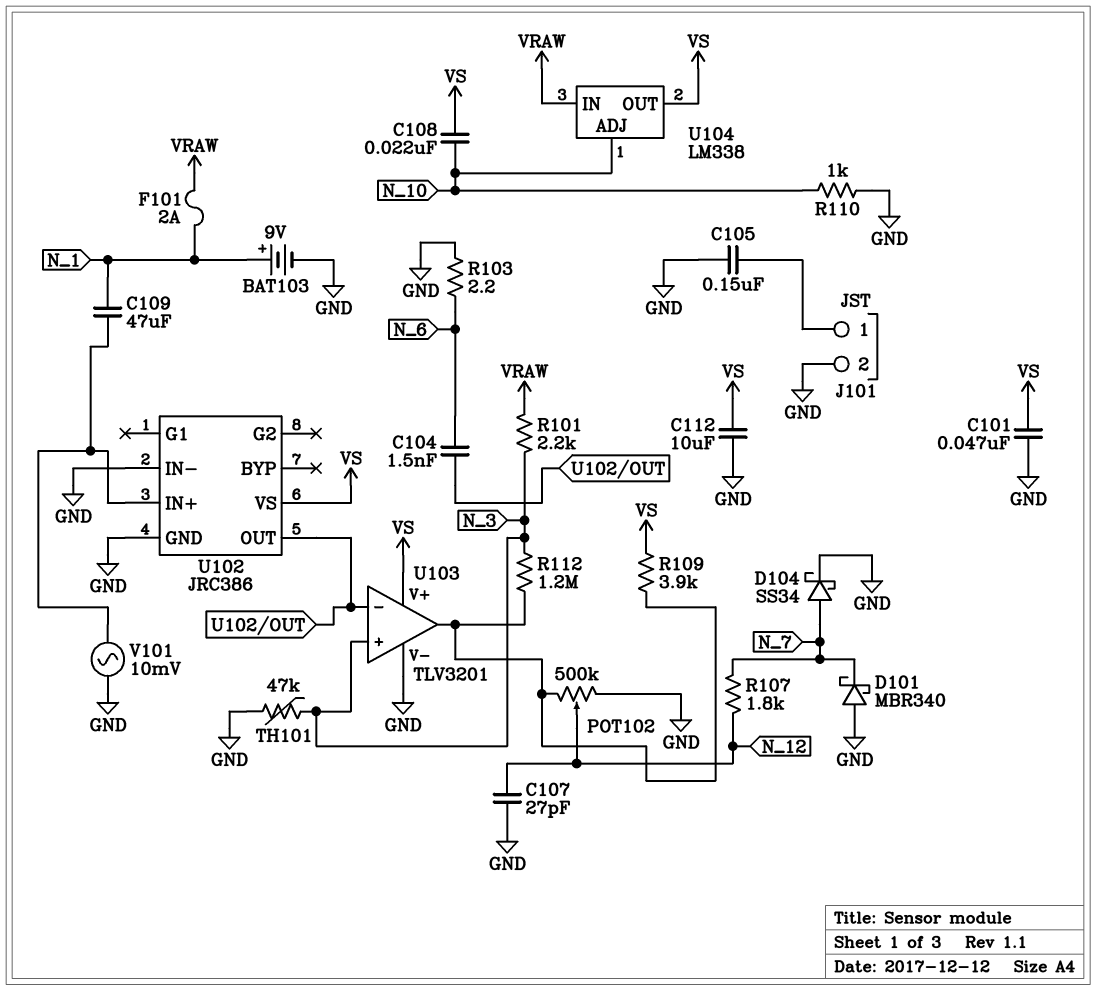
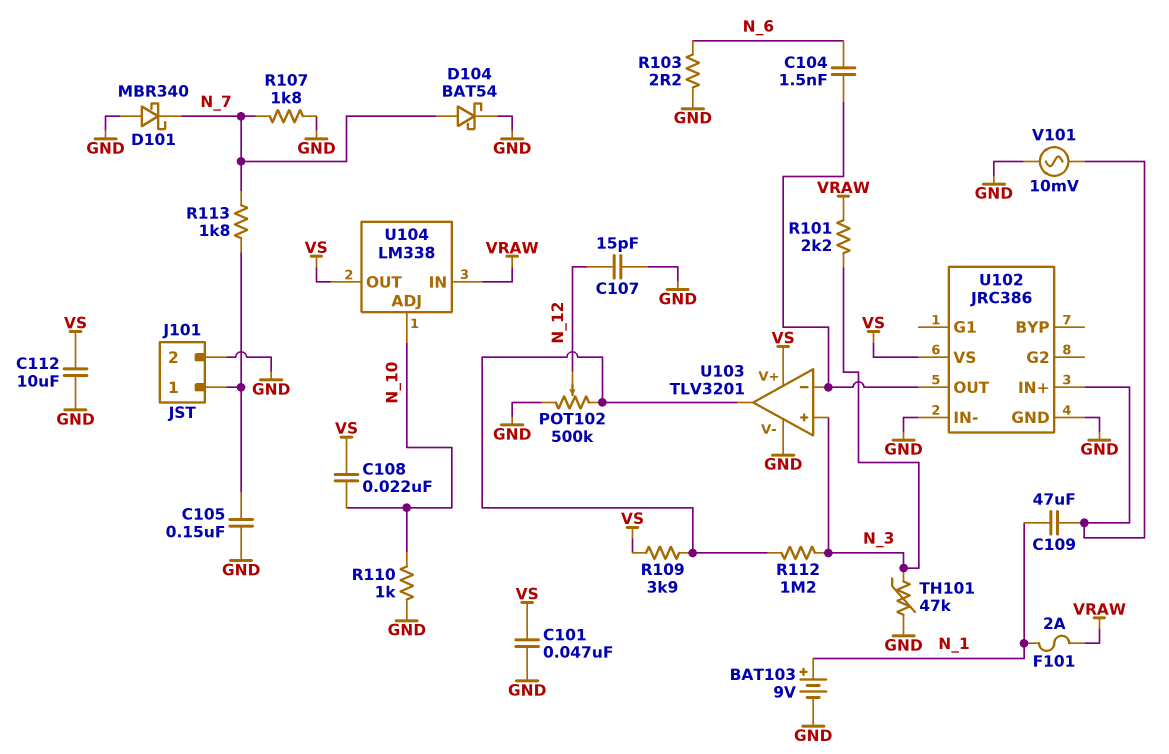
C107: 27pF (GND, N_12) -> 15pF (GND, N_12)
D104: schottky SS34 (A N_7, K GND) -> schottky BAT54 (A N_7, K GND)
R107: 1.8k (N_7, N_12) -> 1.8k (GND, N_7)
R113: none -> 1.8k (J101/1, N_7)

